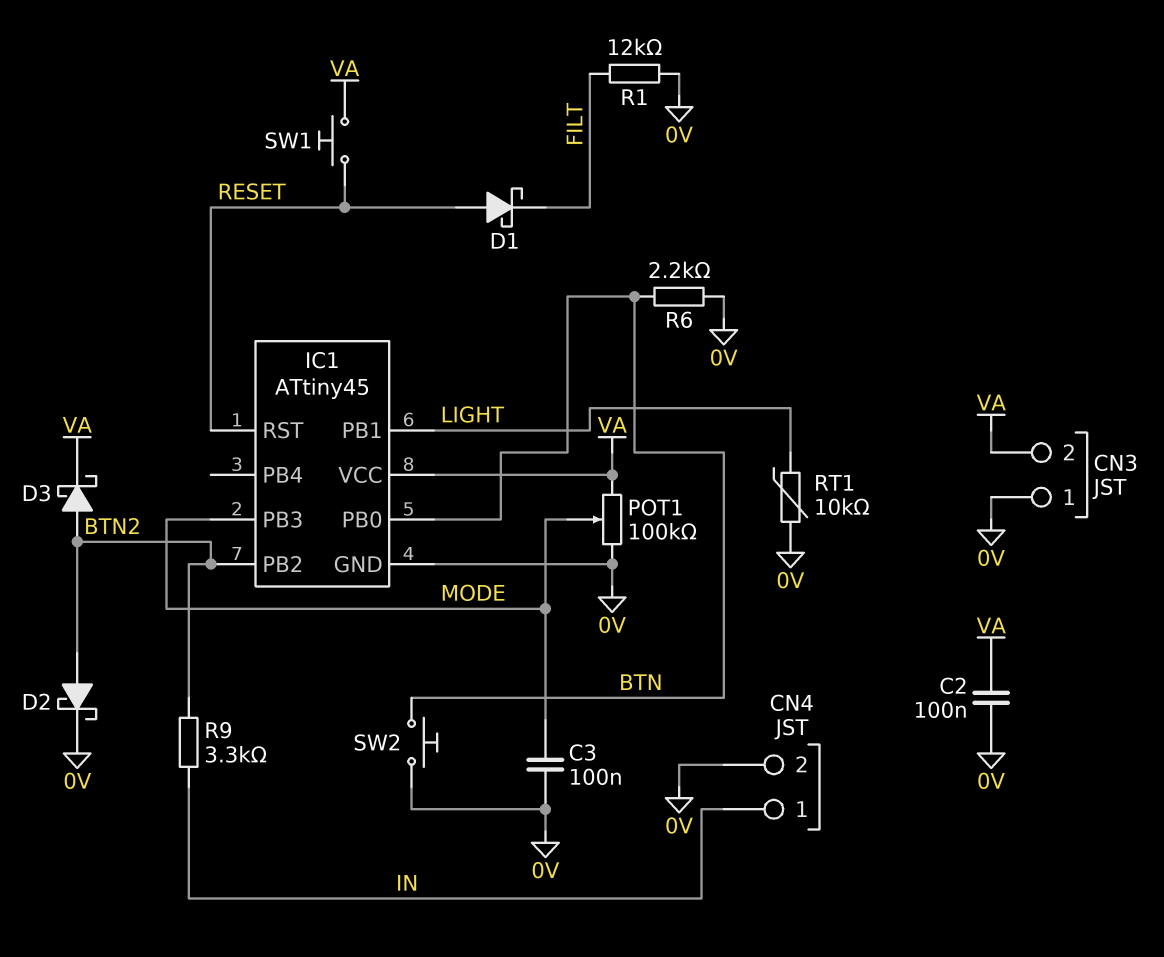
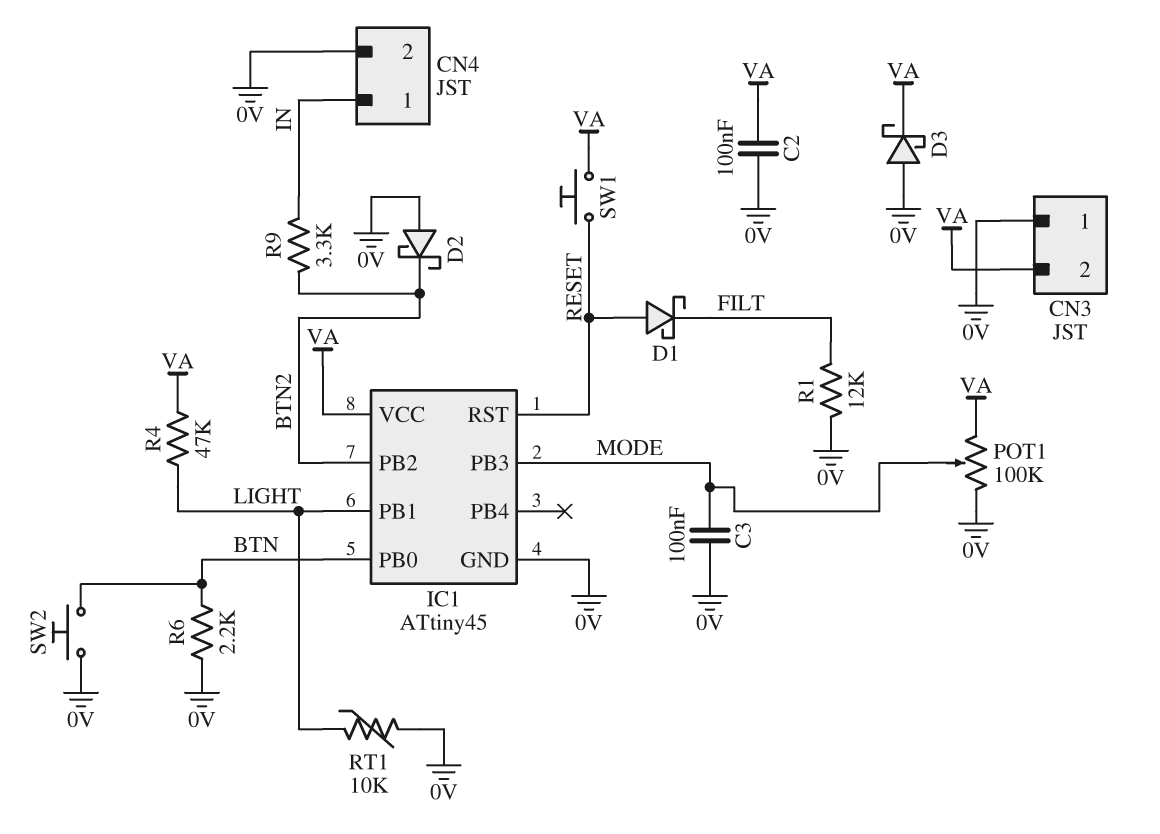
D2: schottky (A BTN2, K 0V) -> schottky (A 0V, K BTN2)
D3: schottky (A BTN2, K VA) -> schottky (A 0V, K VA)
R4: none -> 47k (LIGHT, VA)

